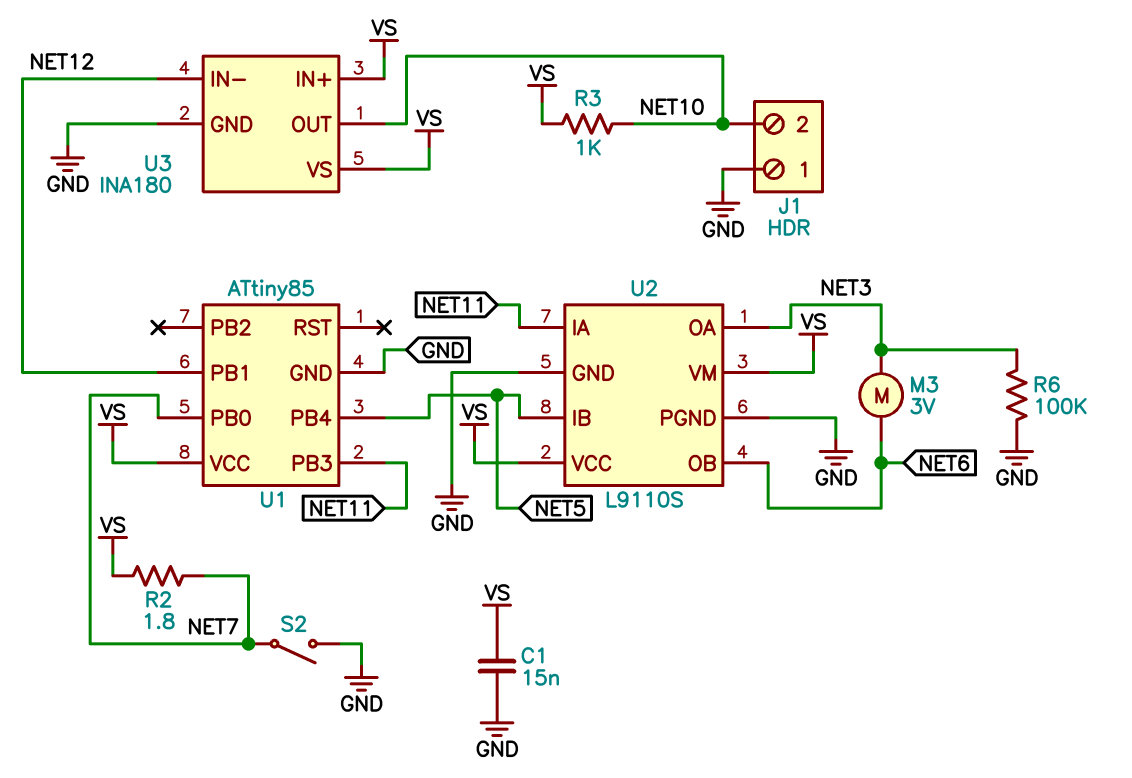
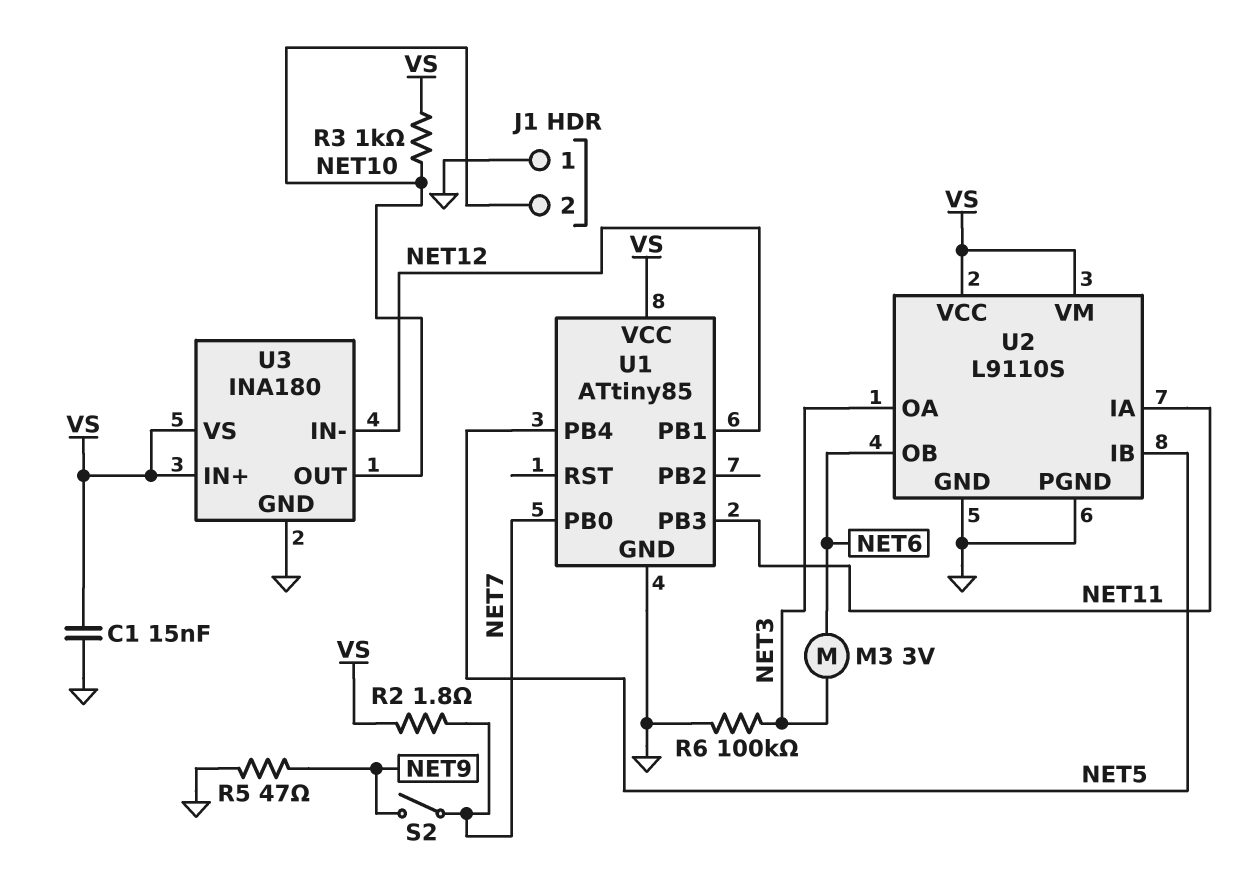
R5: none -> 47 (GND, NET9)
S2: switch (GND, NET7) -> switch (NET7, NET9)

